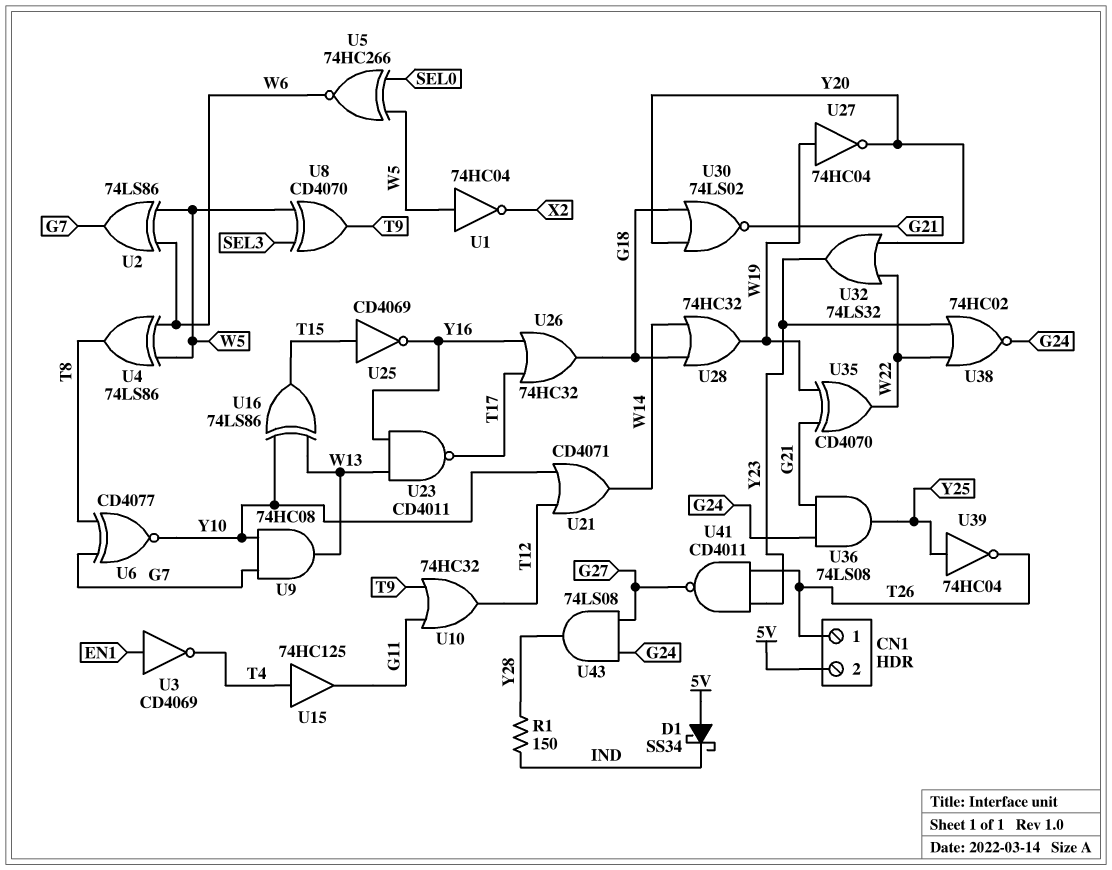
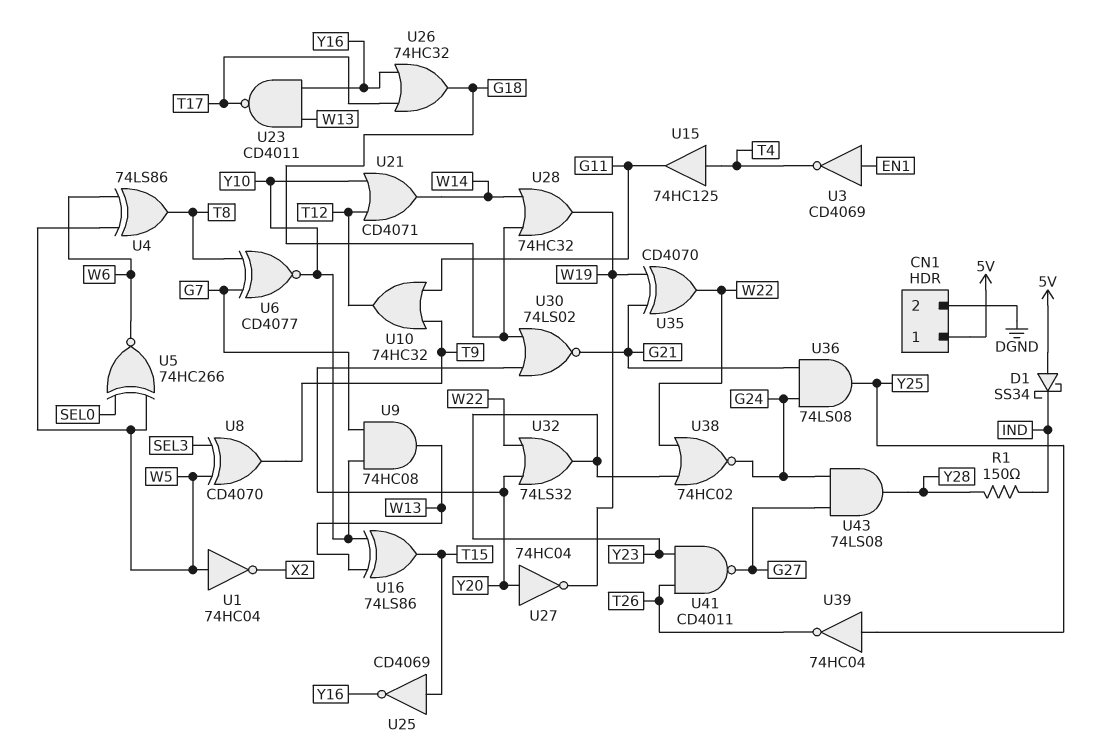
CN1 pin 1: T26 -> 5V
CN1 pin 2: 5V -> DGND
U2: XOR 74LS86 (in W5, in W6, out G7) -> none
U27: NOT 74HC04 (in W19, out Y20) -> NOT 74HC04 (in Y20, out W19)

